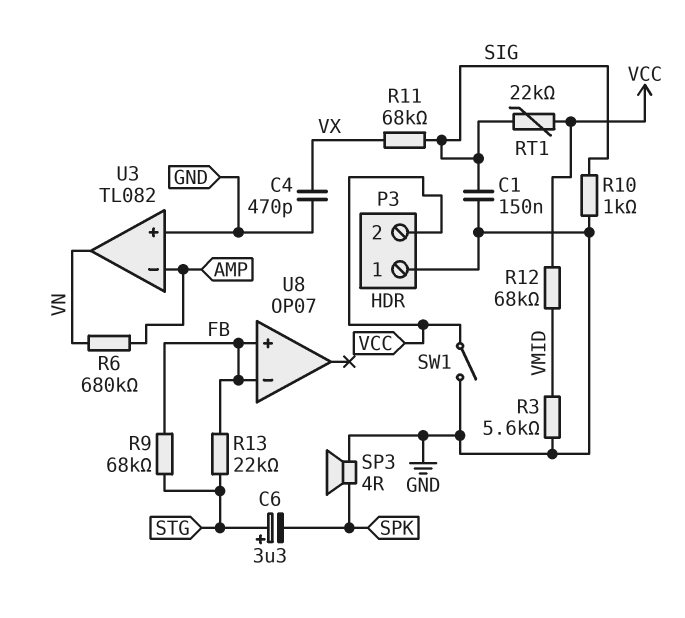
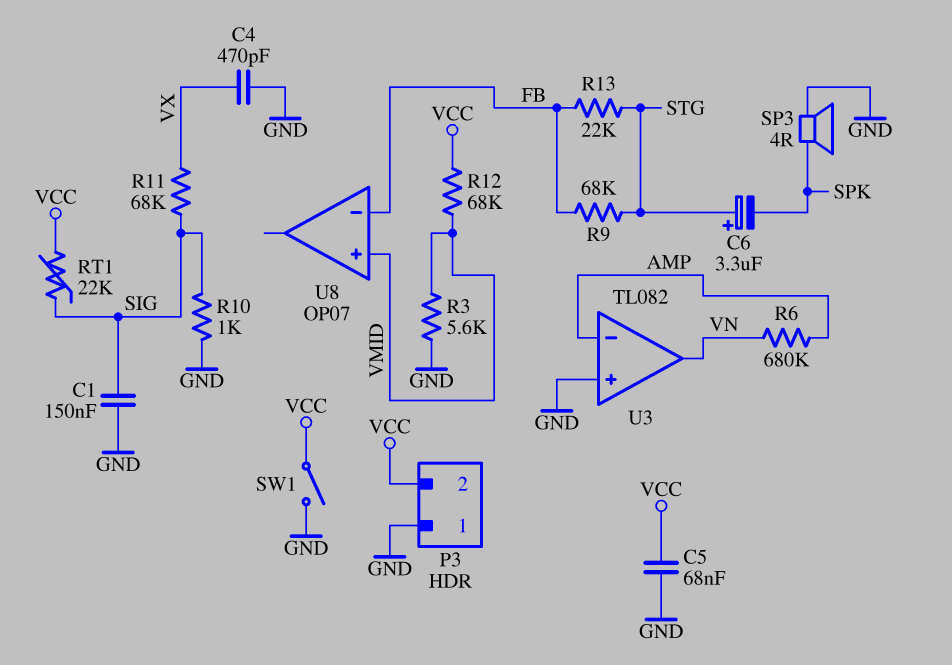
C5: none -> 68nF (GND, VCC)
U8 pin in+: FB -> VMID

